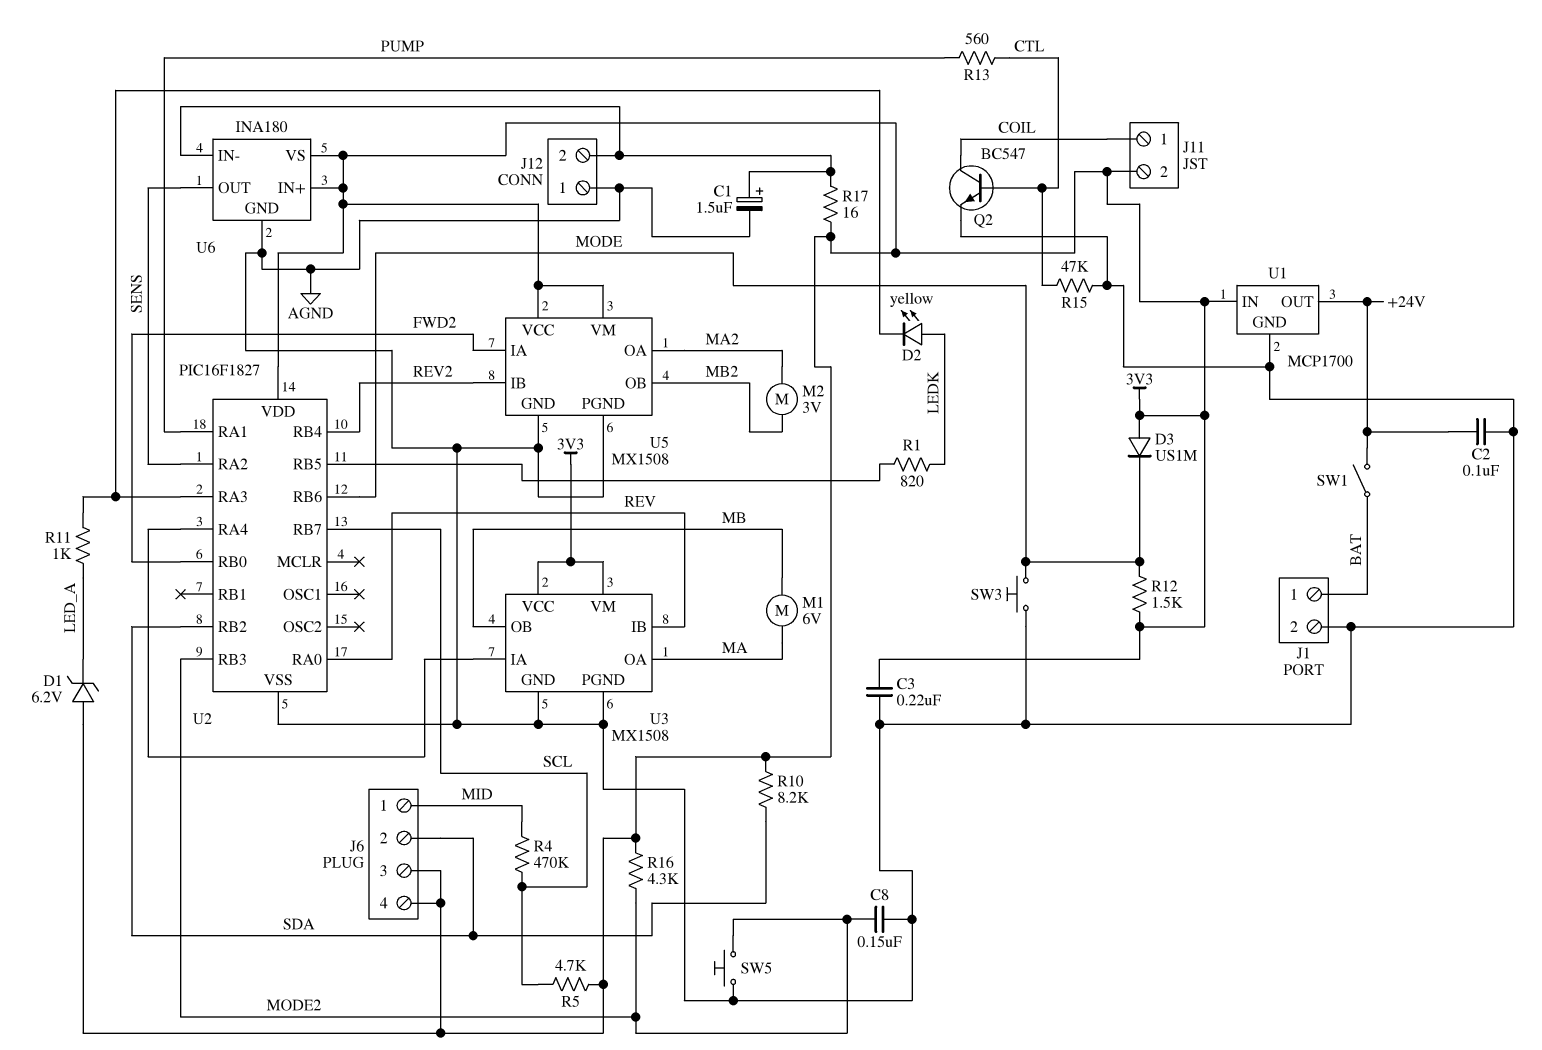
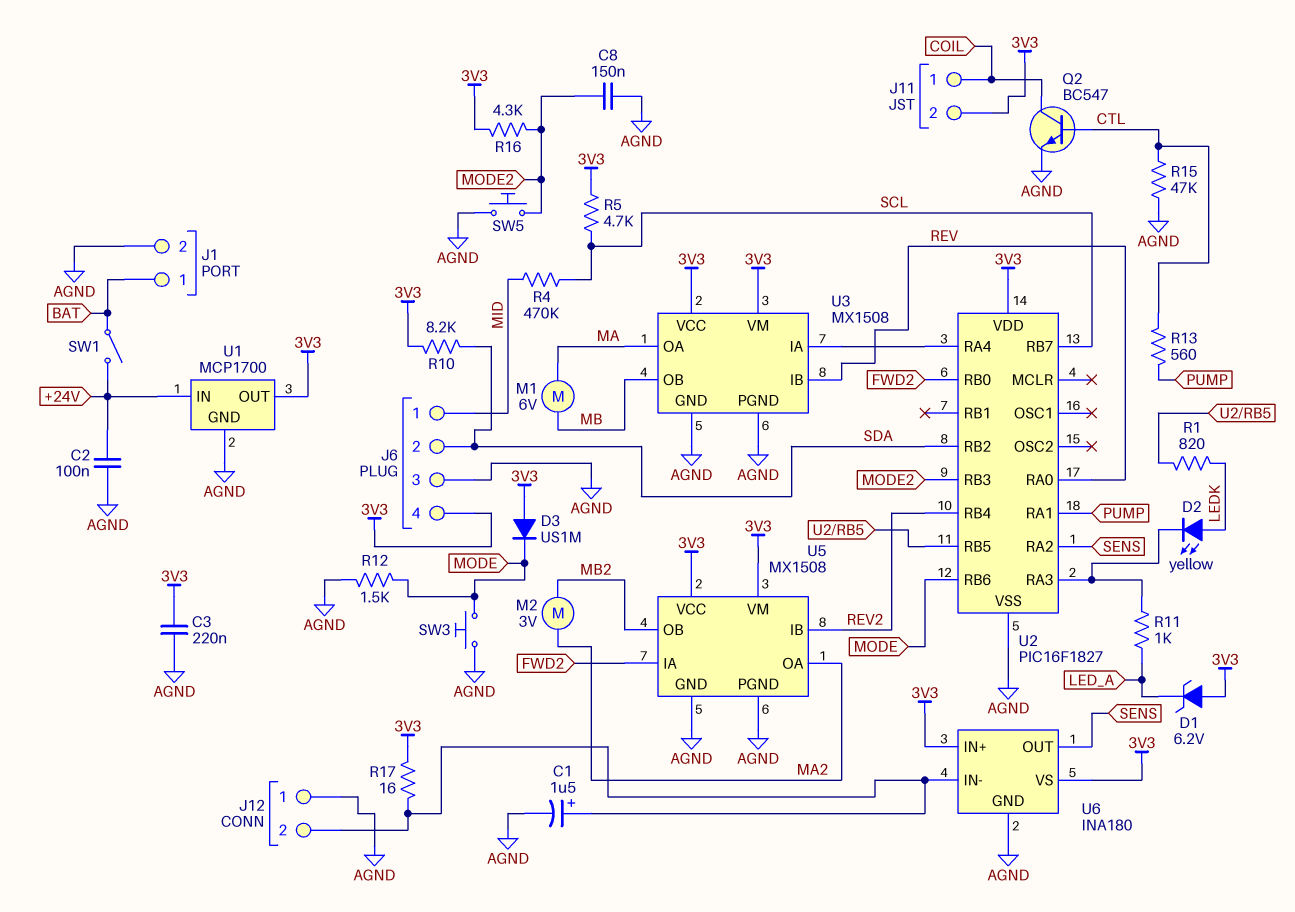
J6 pin 3: 3V3 -> AGND
R12: 1.5k (3V3, MODE) -> 1.5k (AGND, MODE)
U1 pin IN: 3V3 -> +24V
U1 pin OUT: +24V -> 3V3

